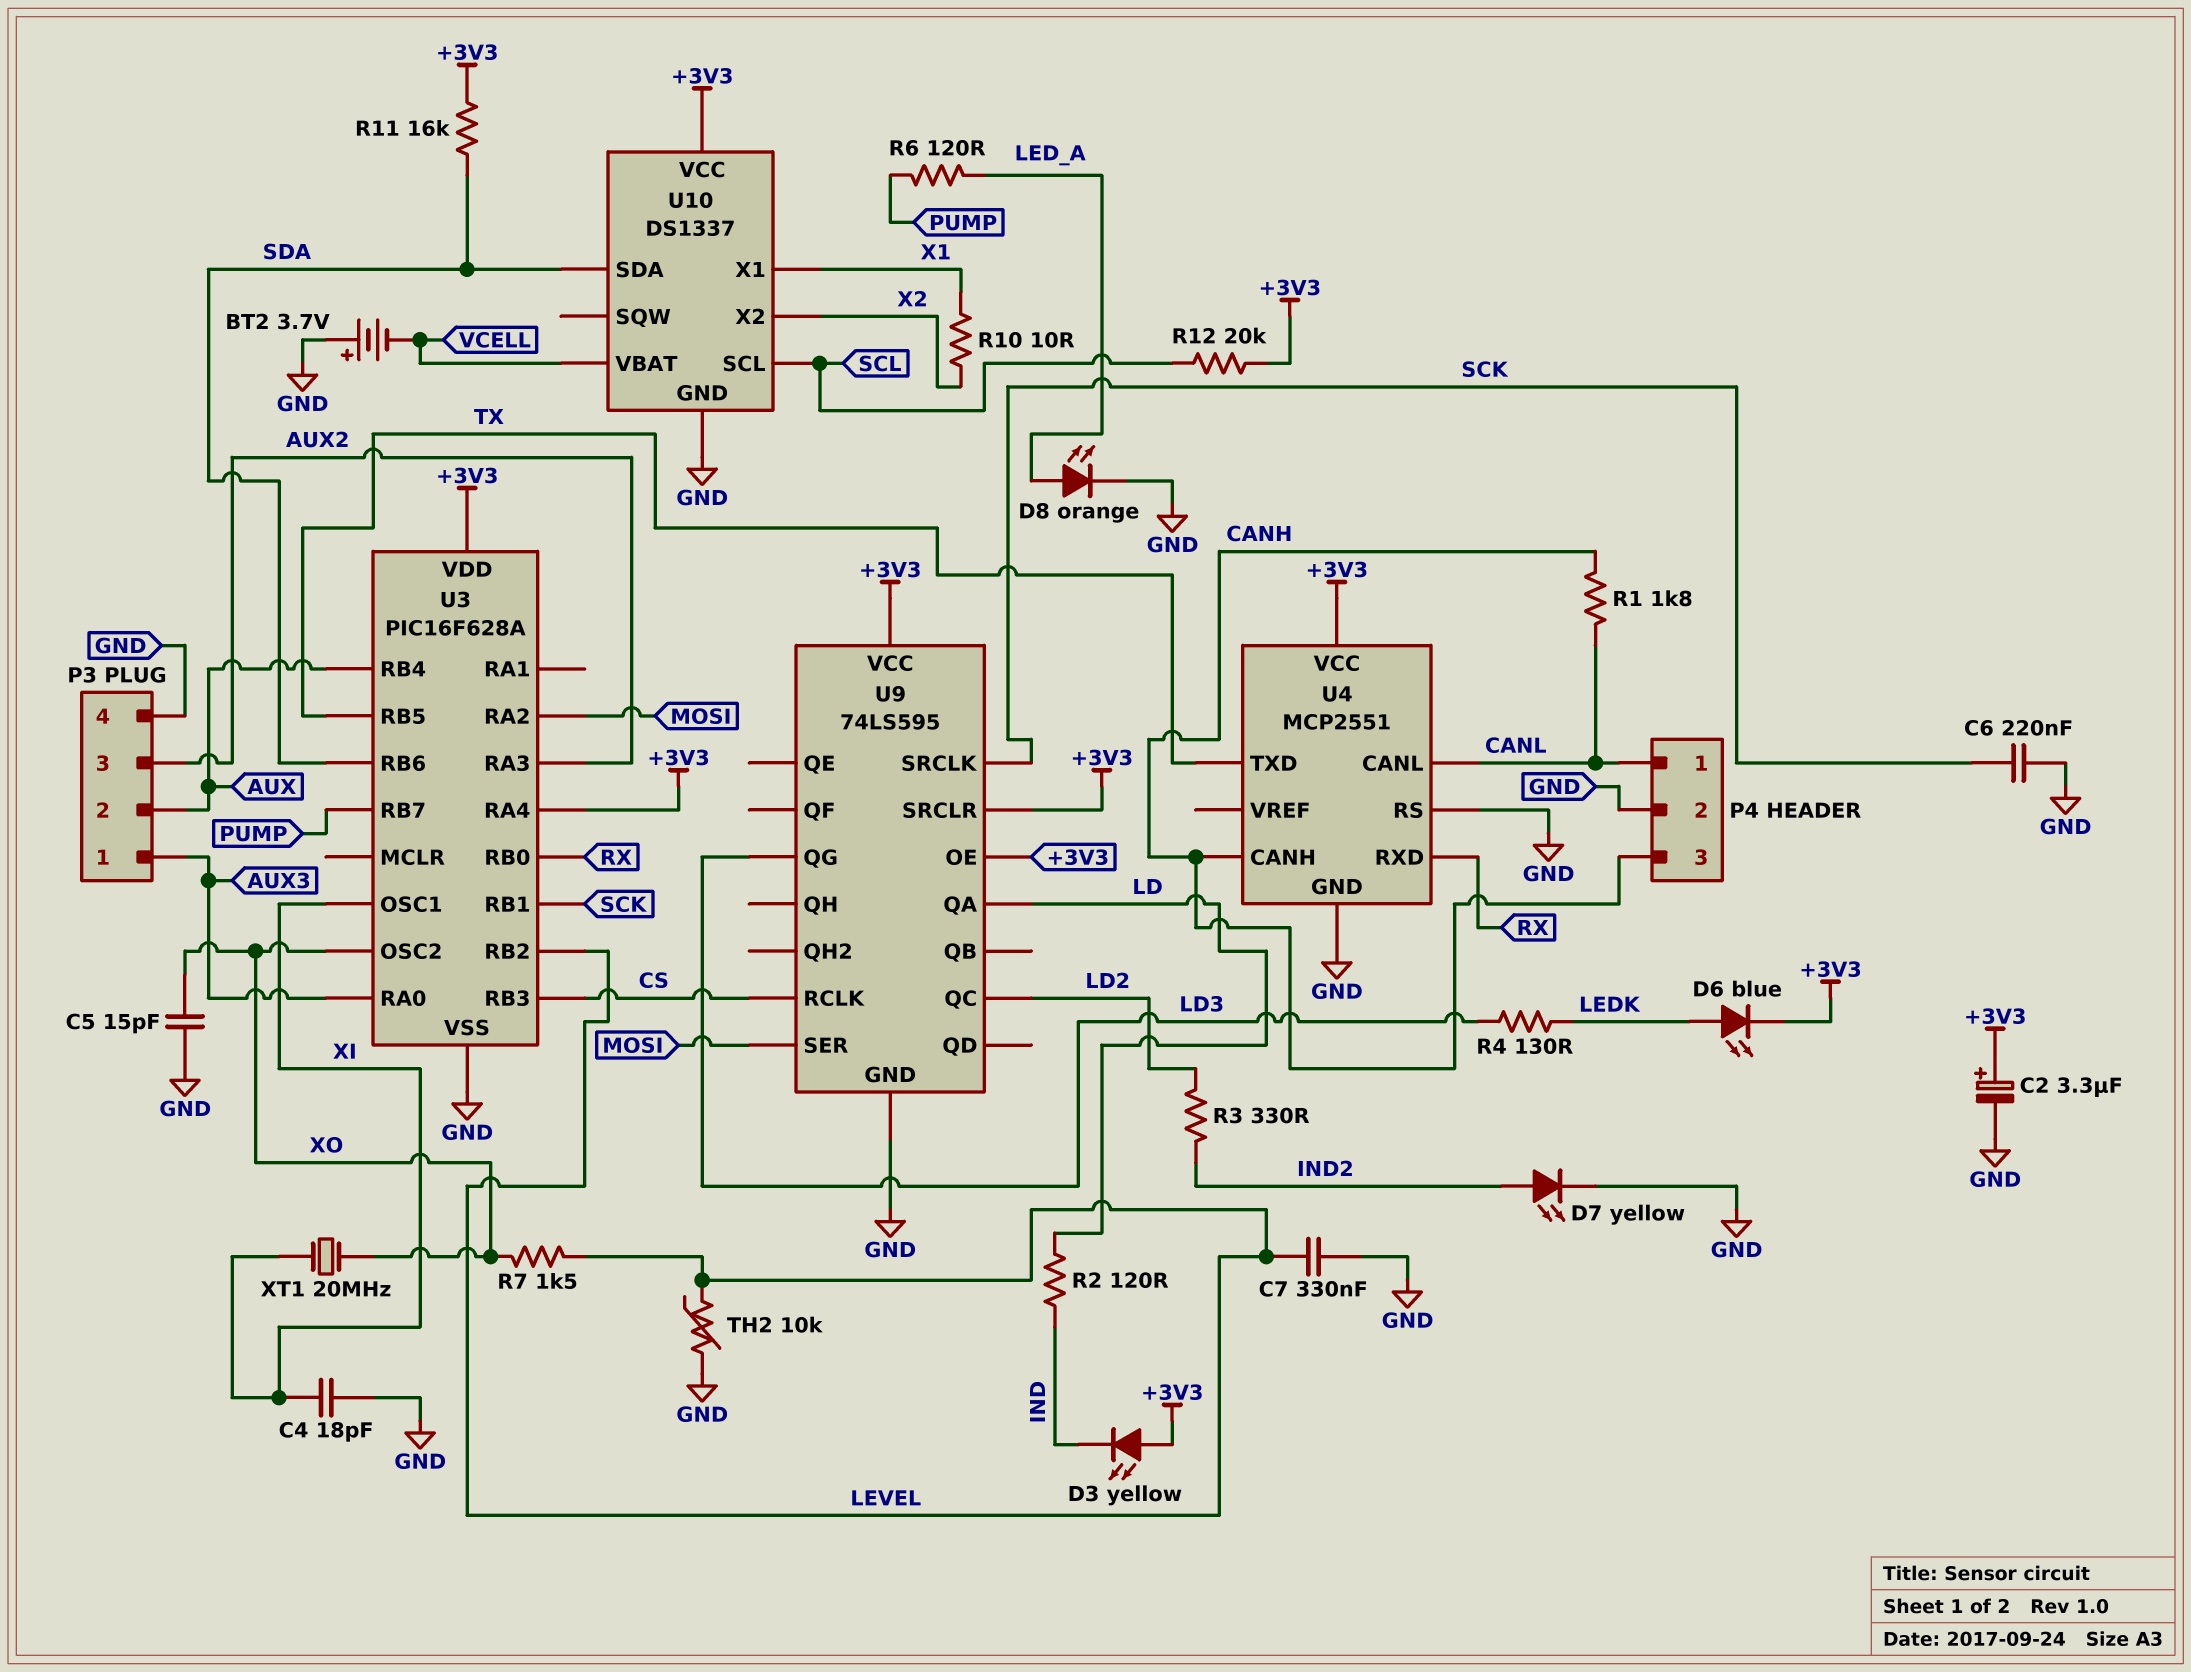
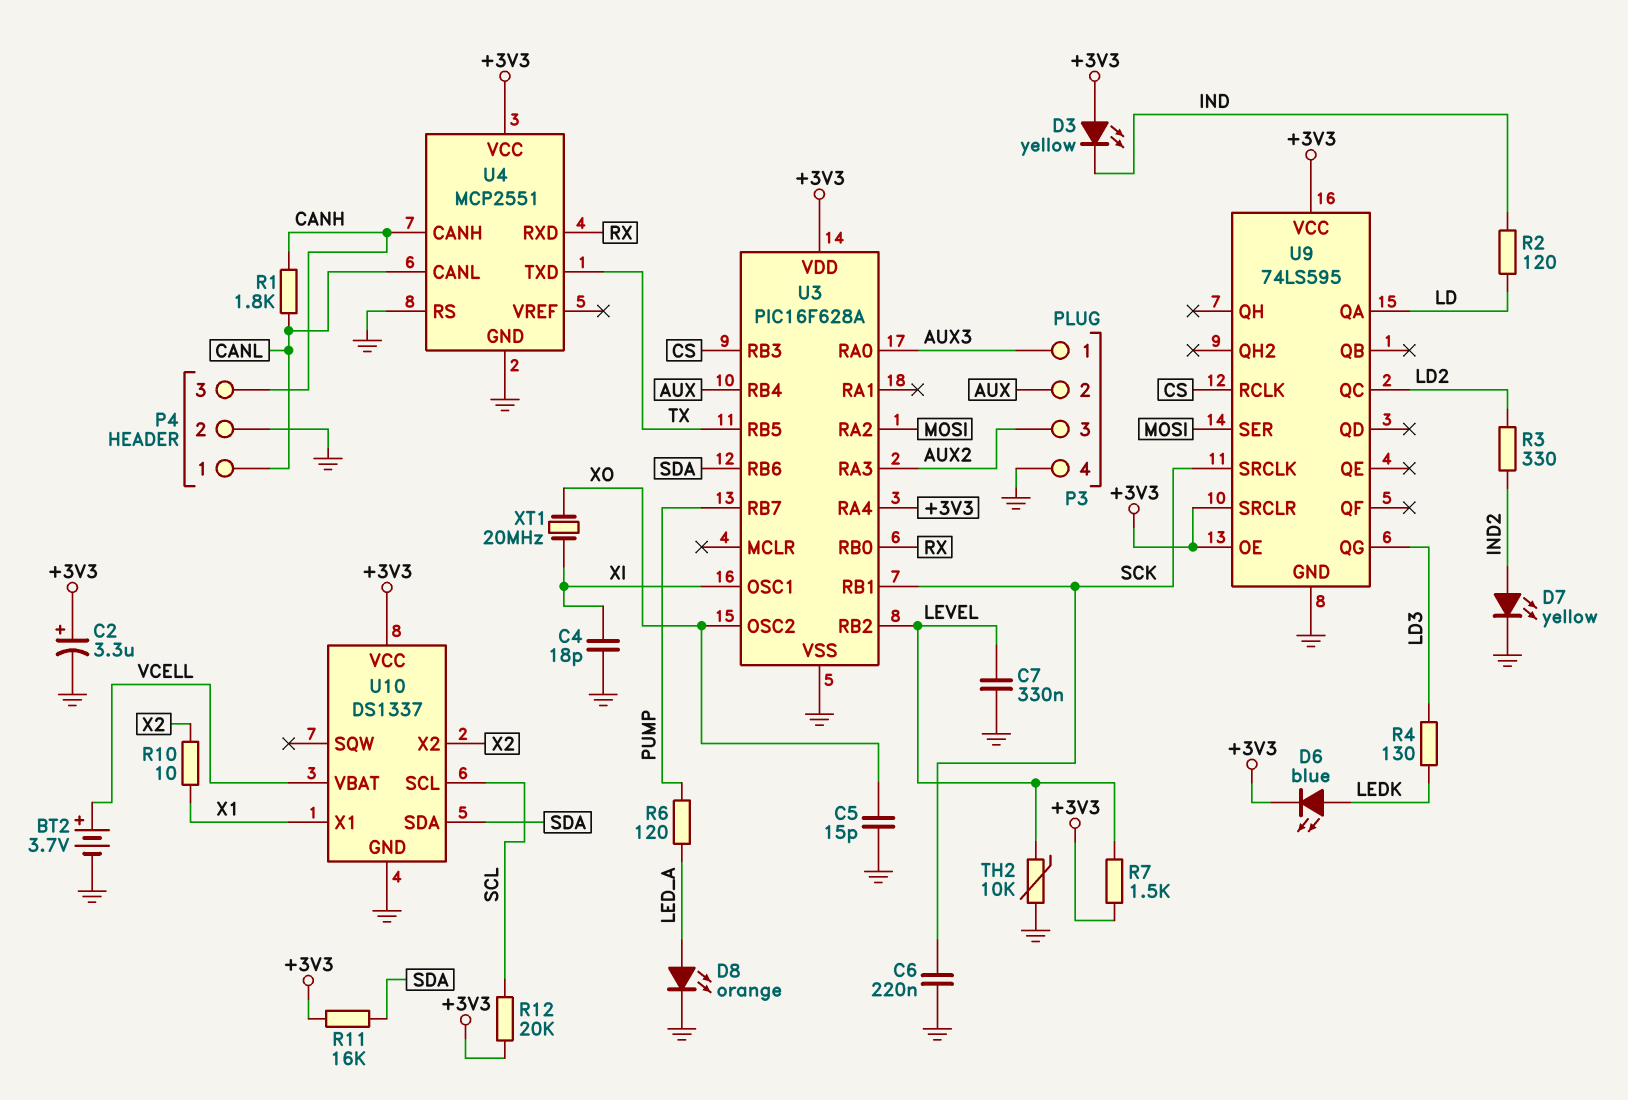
BT2: 3.7V (plus GND, minus VCELL) -> 3.7V (plus VCELL, minus GND)
R7: 1.5k (LEVEL, XO) -> 1.5k (+3V3, LEVEL)

